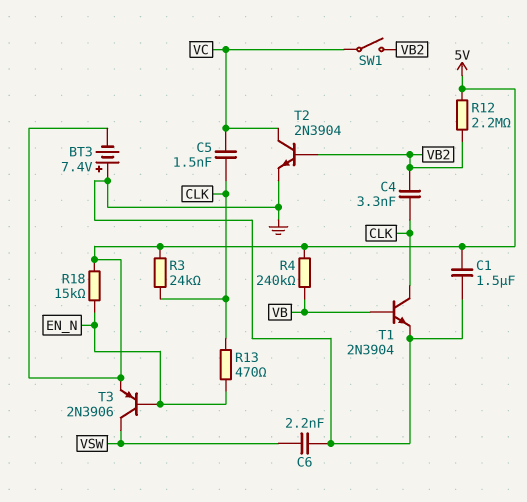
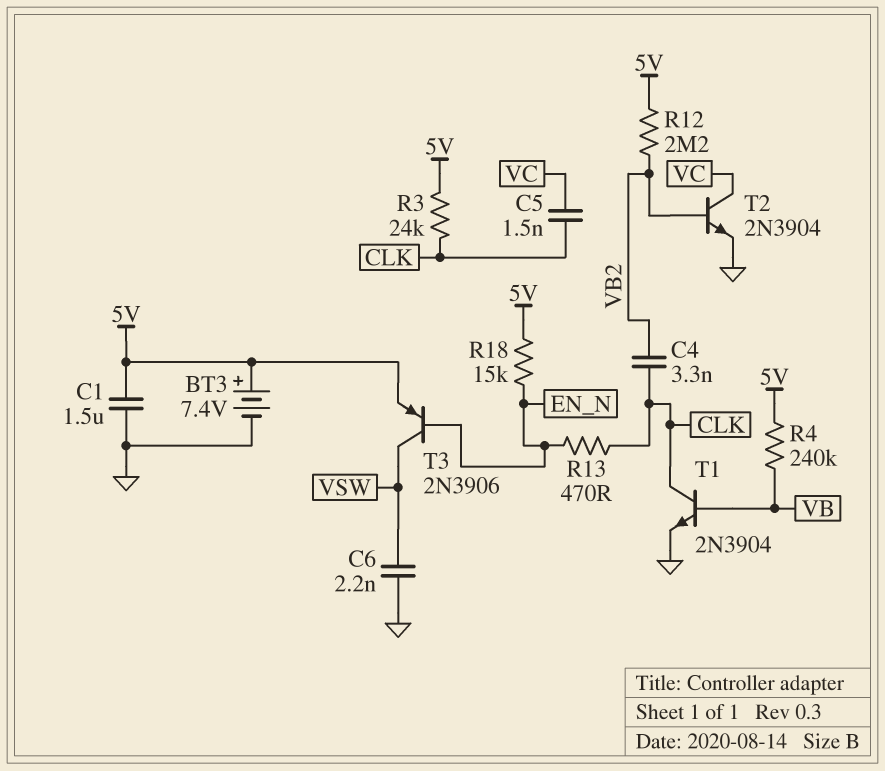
BT3: 7.4V (plus GND, minus 5V) -> 7.4V (plus 5V, minus GND)
SW1: switch (VB2, VC) -> none

